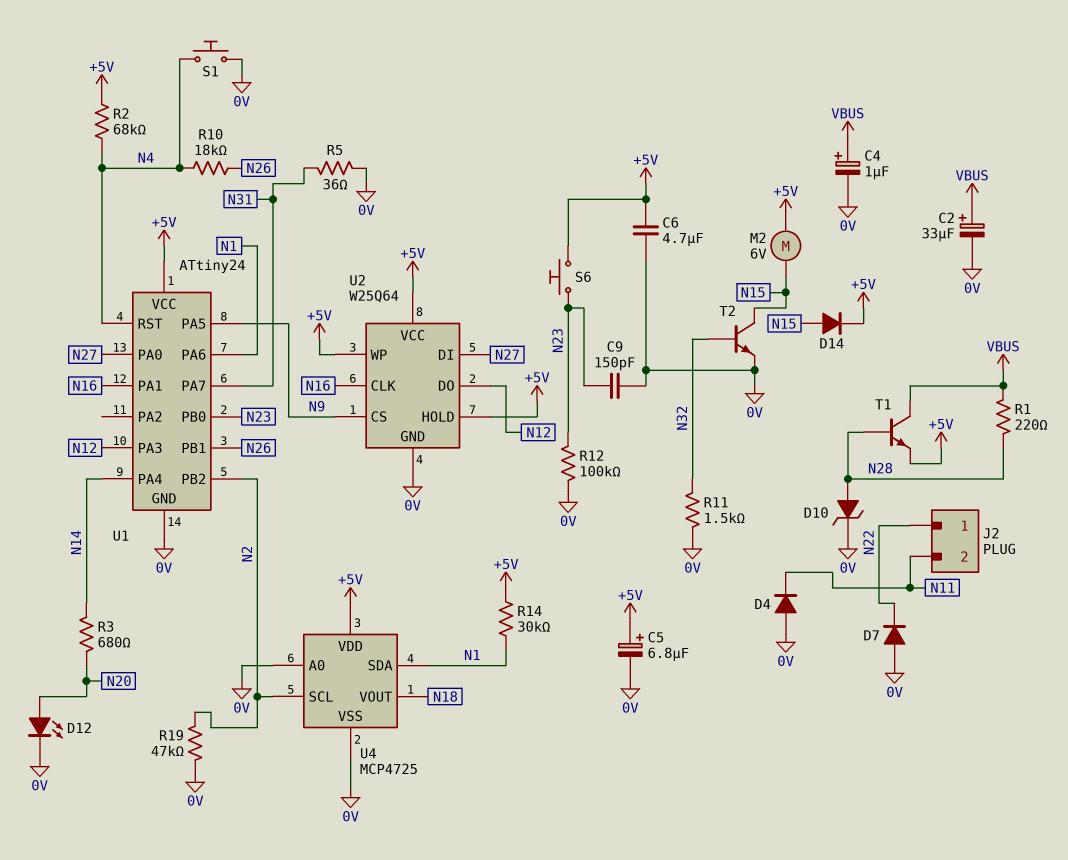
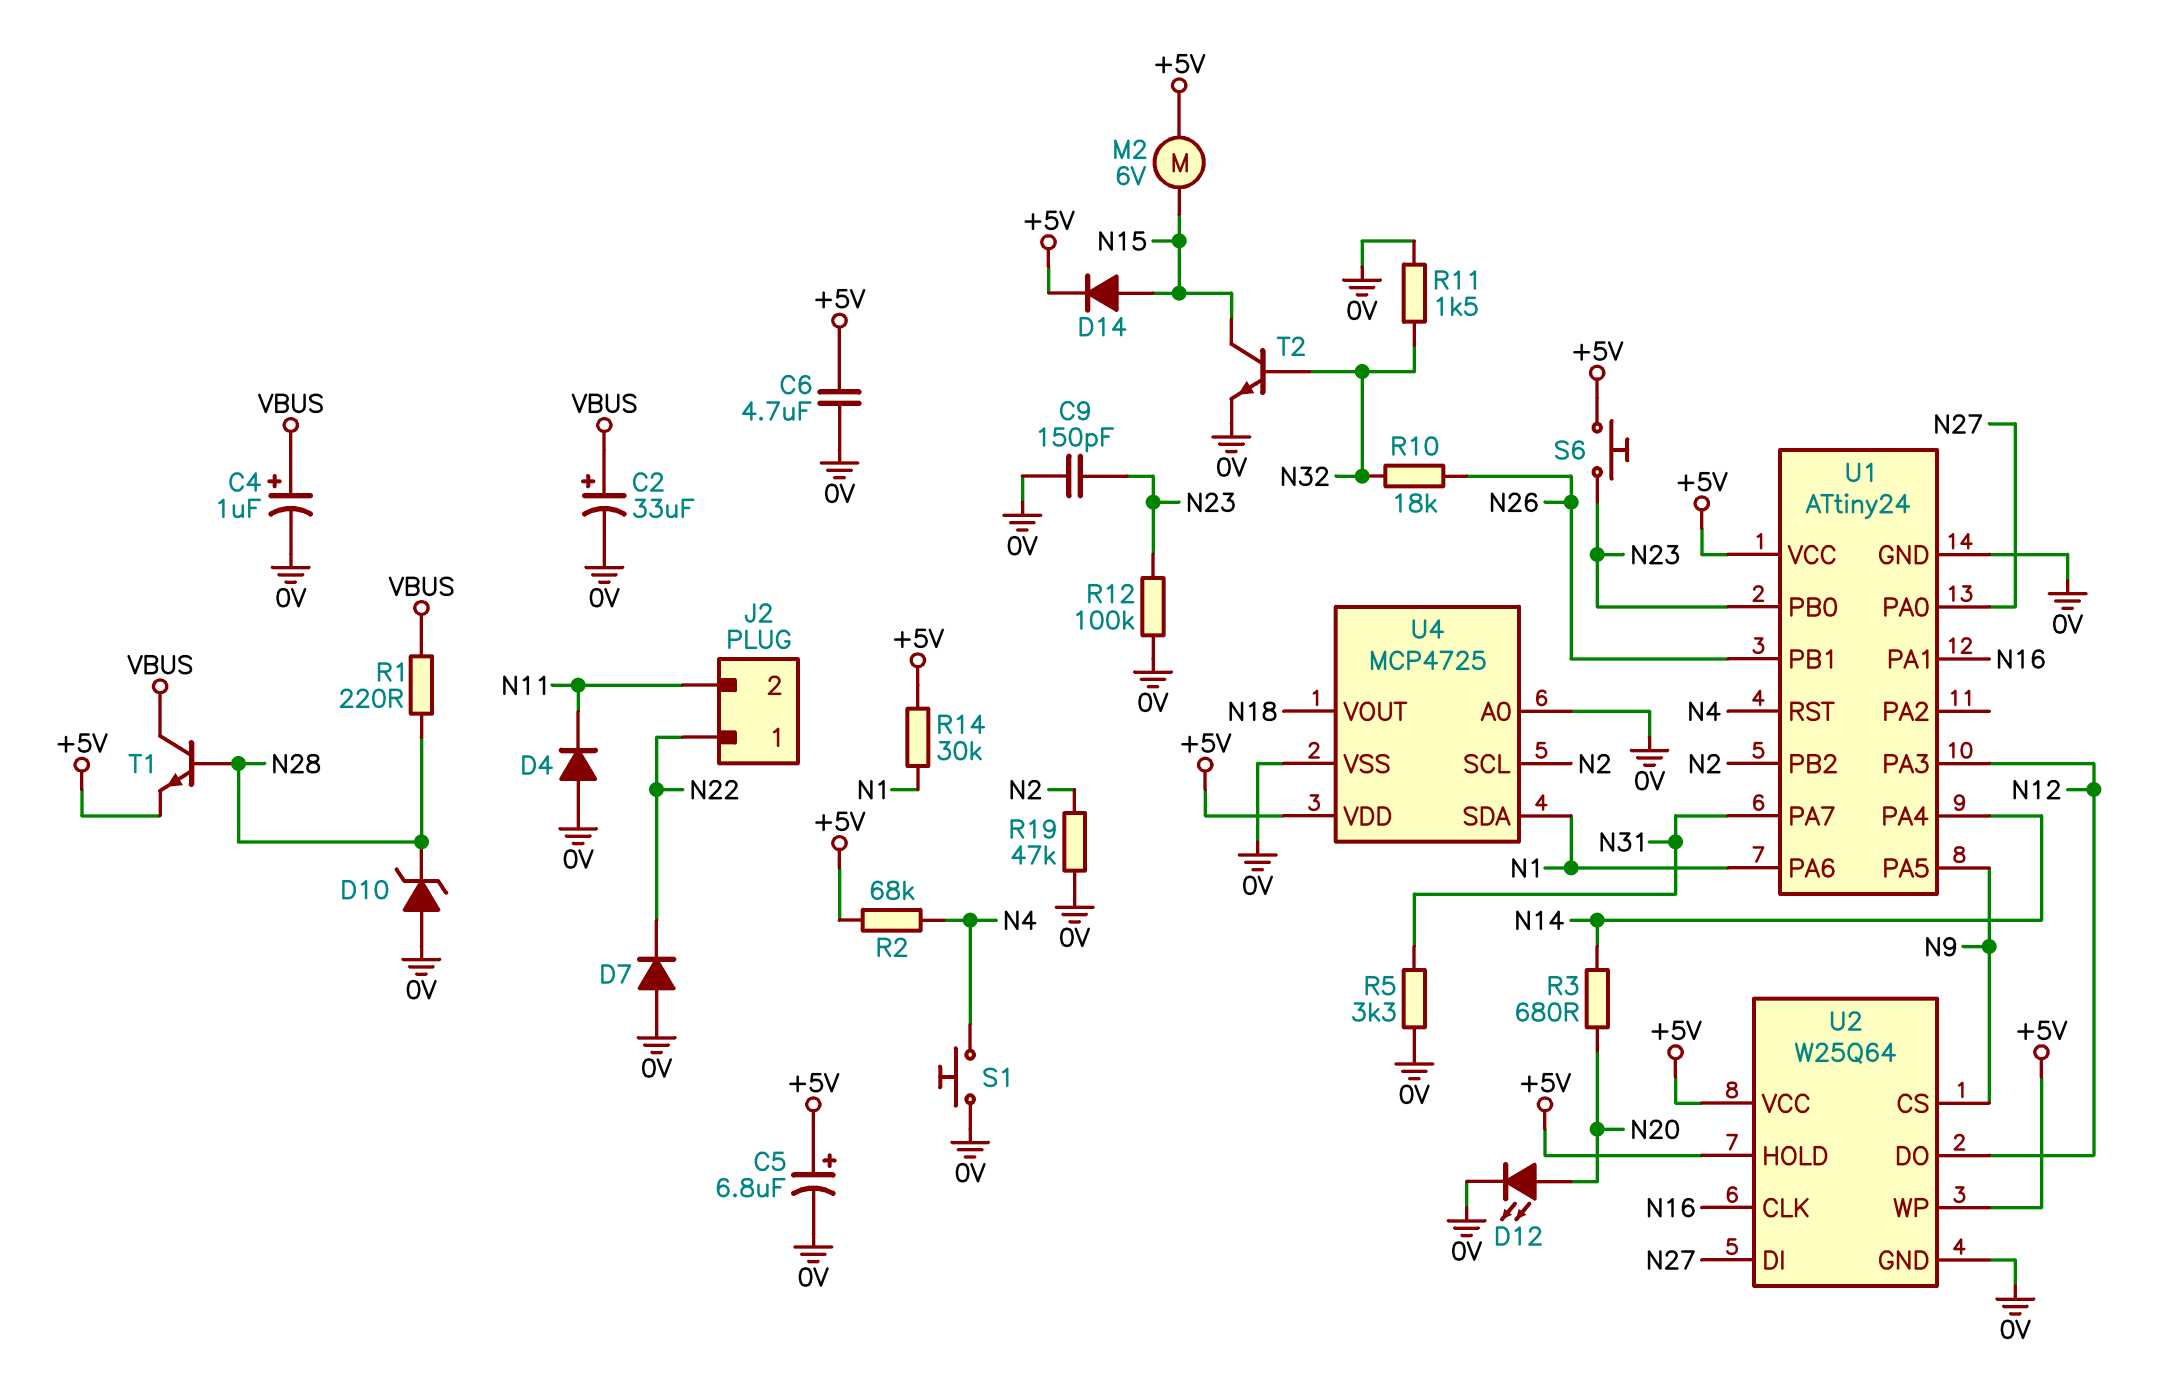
D10: zener (A N28, K 0V) -> zener (A 0V, K N28)
R5: 36 (0V, N31) -> 3.3k (0V, N31)
R10: 18k (N4, N26) -> 18k (N26, N32)

